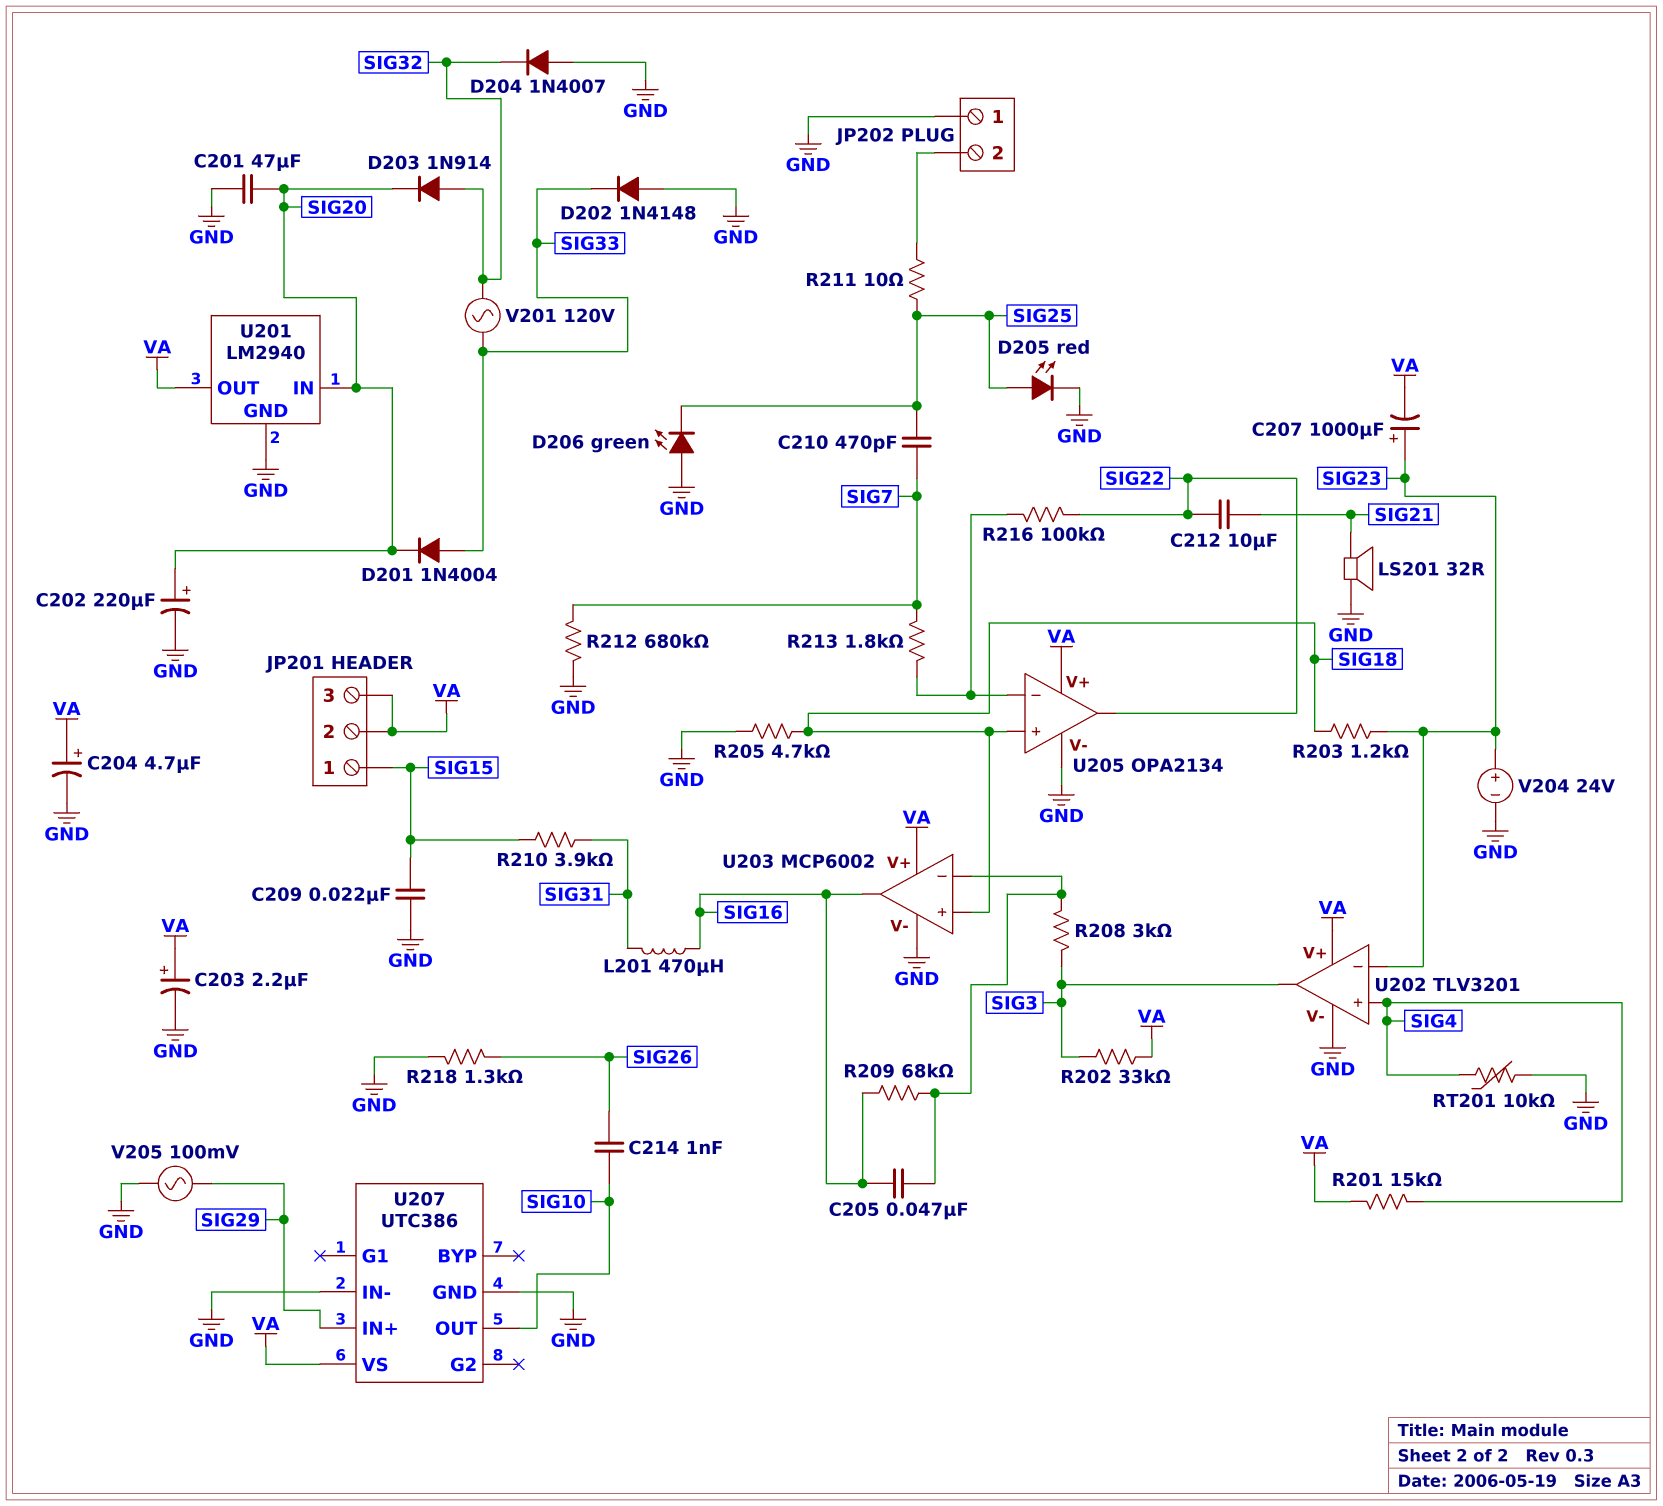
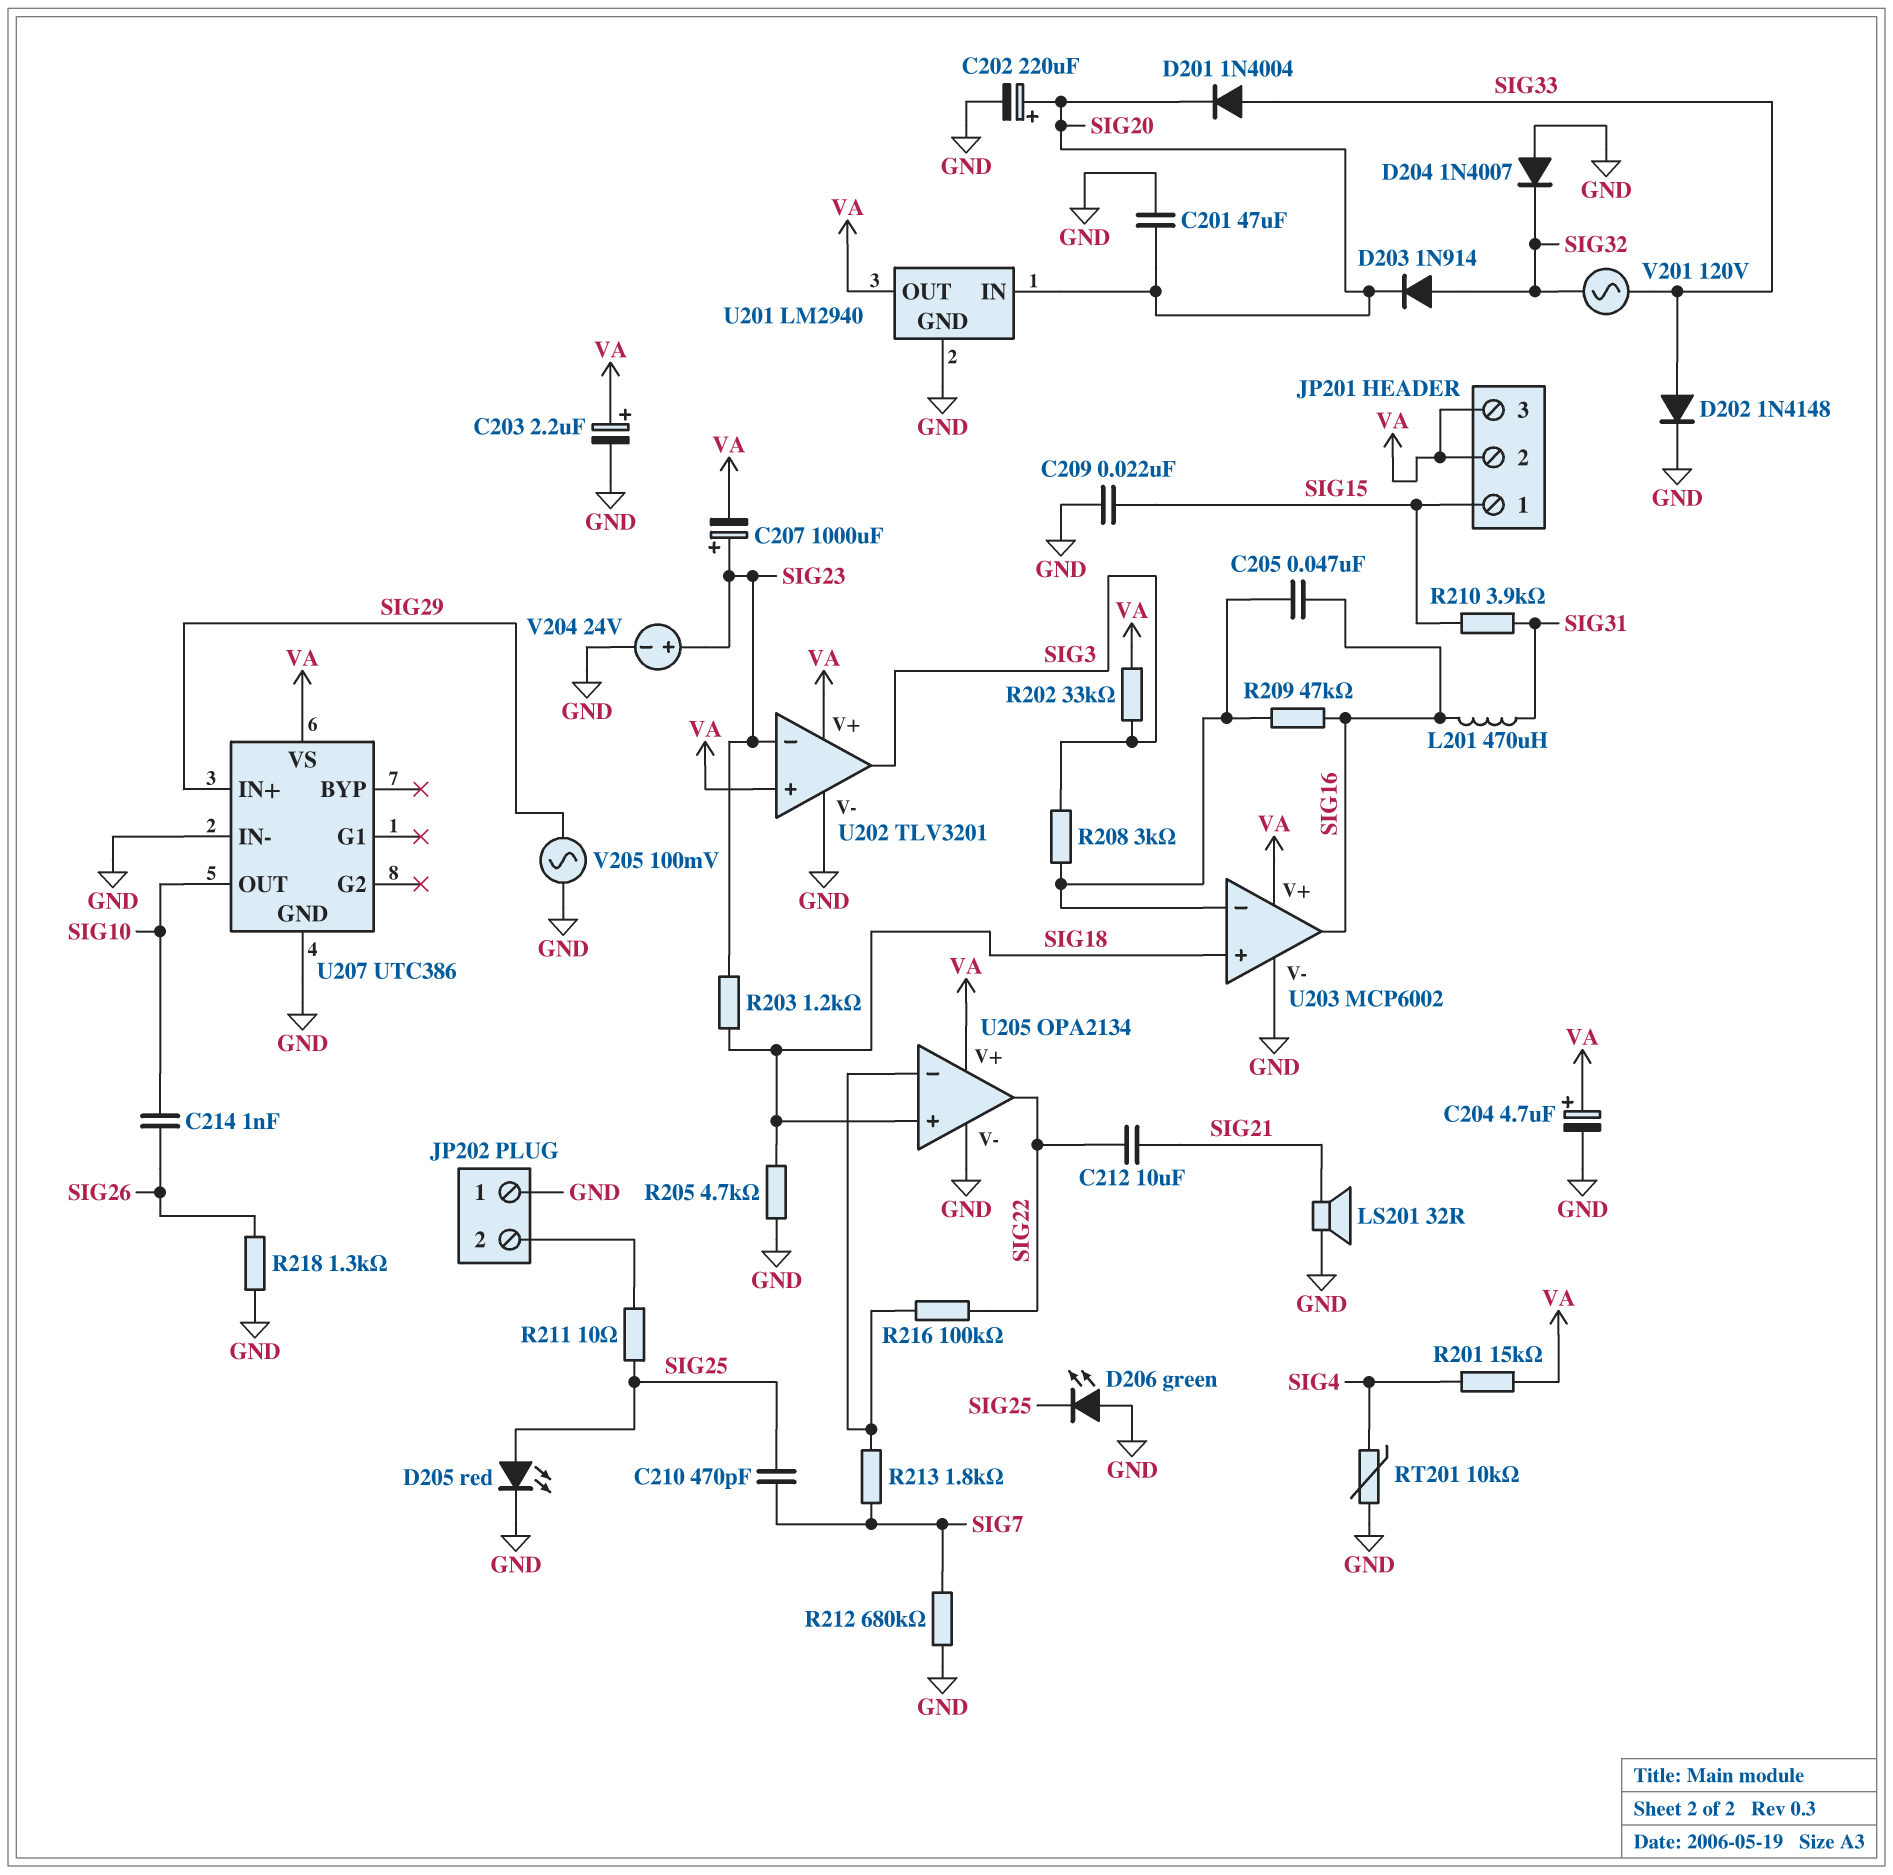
D202: diode 1N4148 (A GND, K SIG33) -> diode 1N4148 (A SIG33, K GND)
R209: 68k (SIG16, U203/in-) -> 47k (SIG16, U203/in-)
U202 pin in+: SIG4 -> VA

